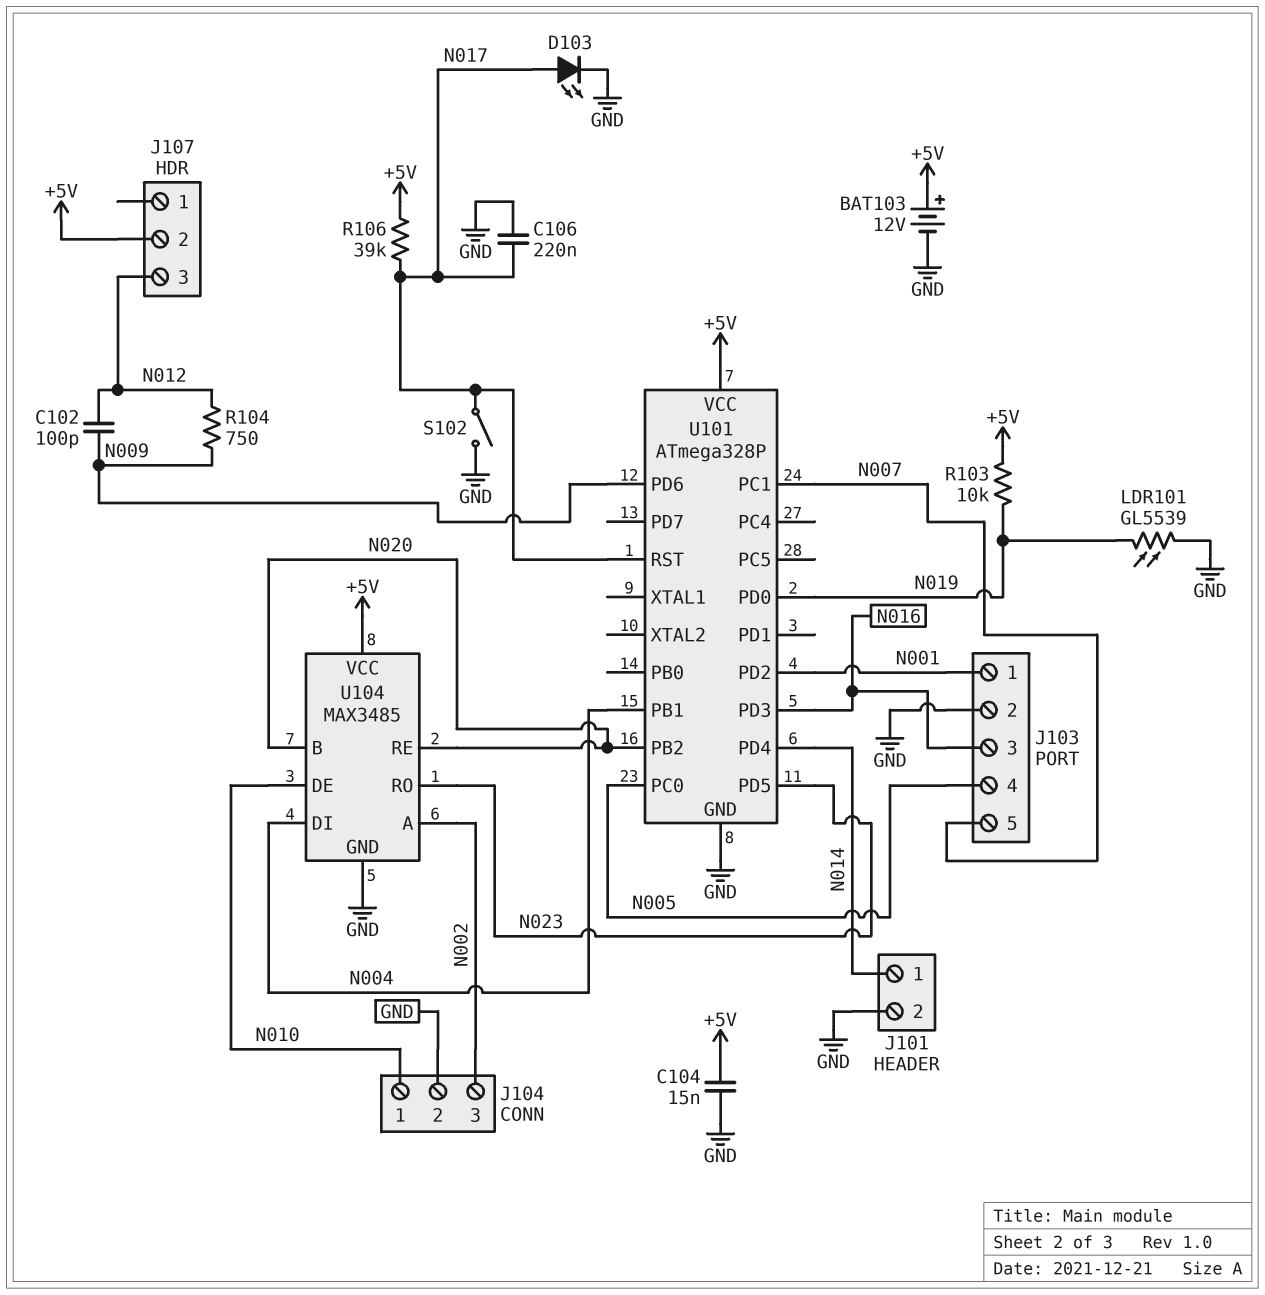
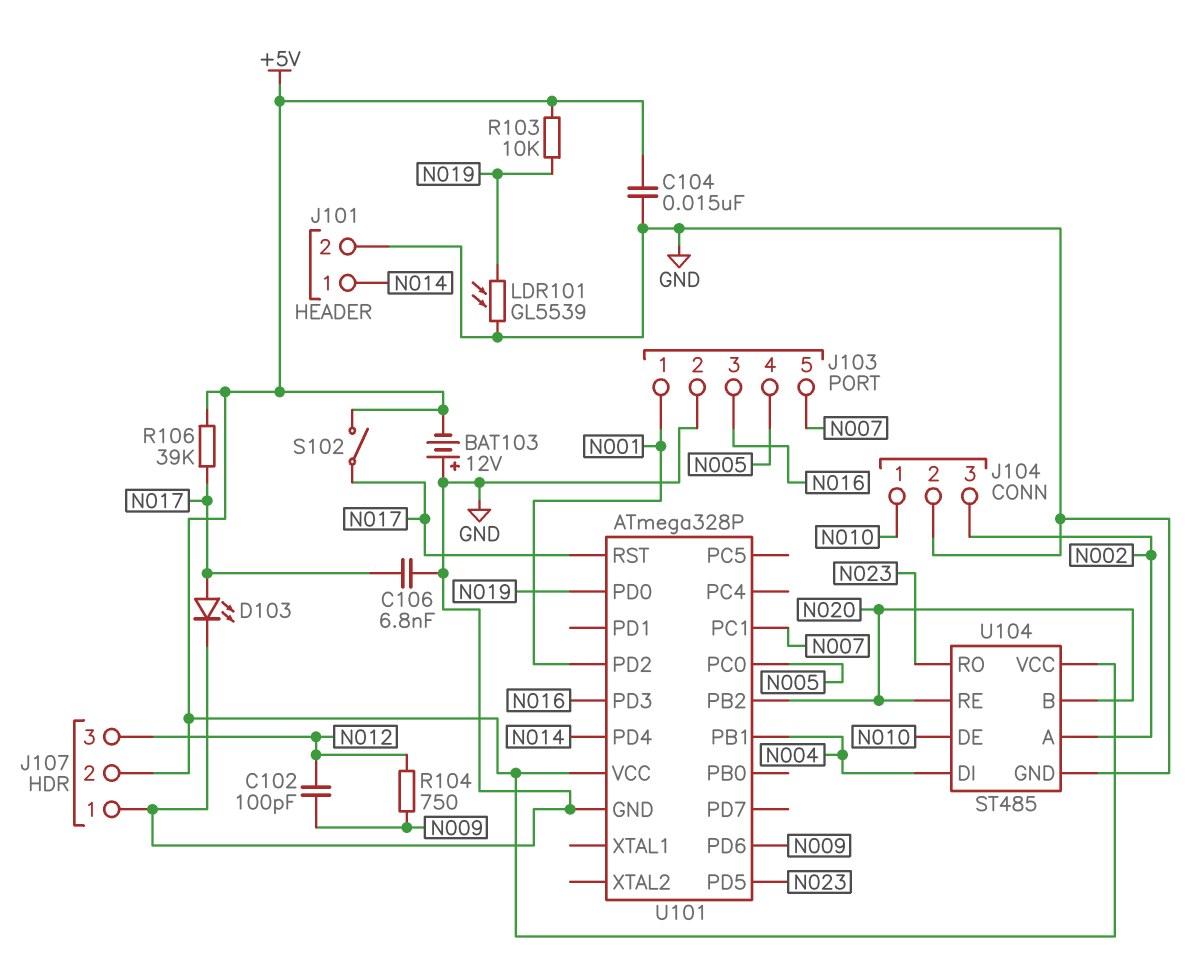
BAT103: 12V (plus +5V, minus GND) -> 12V (plus GND, minus +5V)
C106: 220nF (GND, N017) -> 6.8nF (GND, N017)
J107 pin 1: none -> GND
S102: switch (GND, N017) -> switch (+5V, N017)
U104: MAX3485 -> ST485

